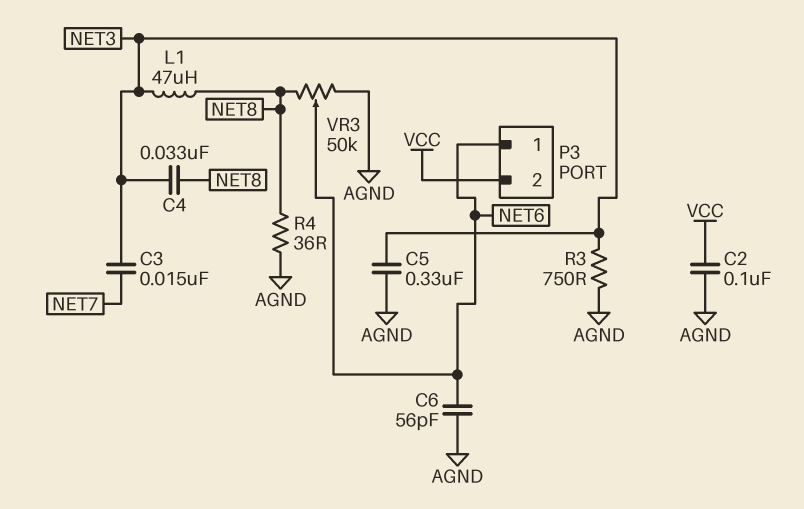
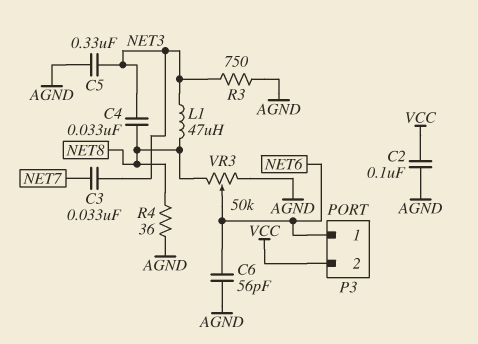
C3: 15nF (NET3, NET7) -> 33nF (NET3, NET7)

